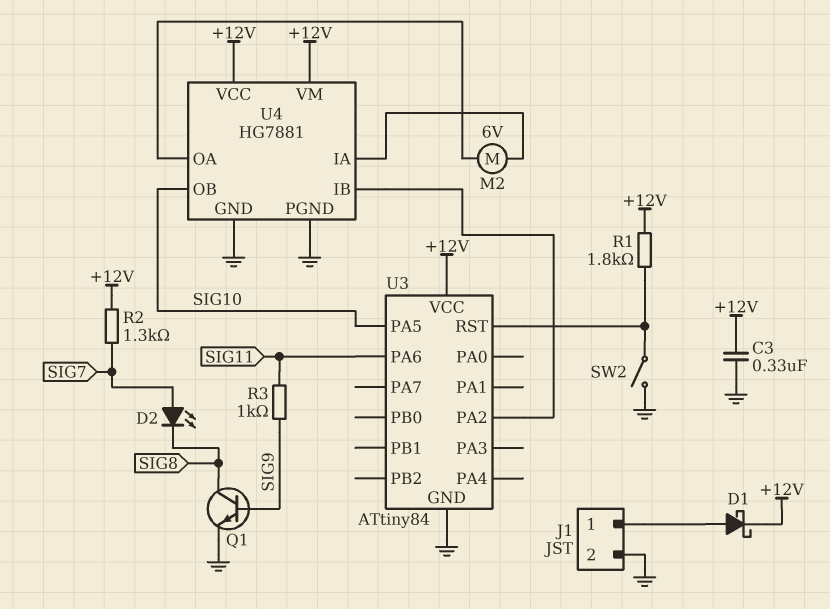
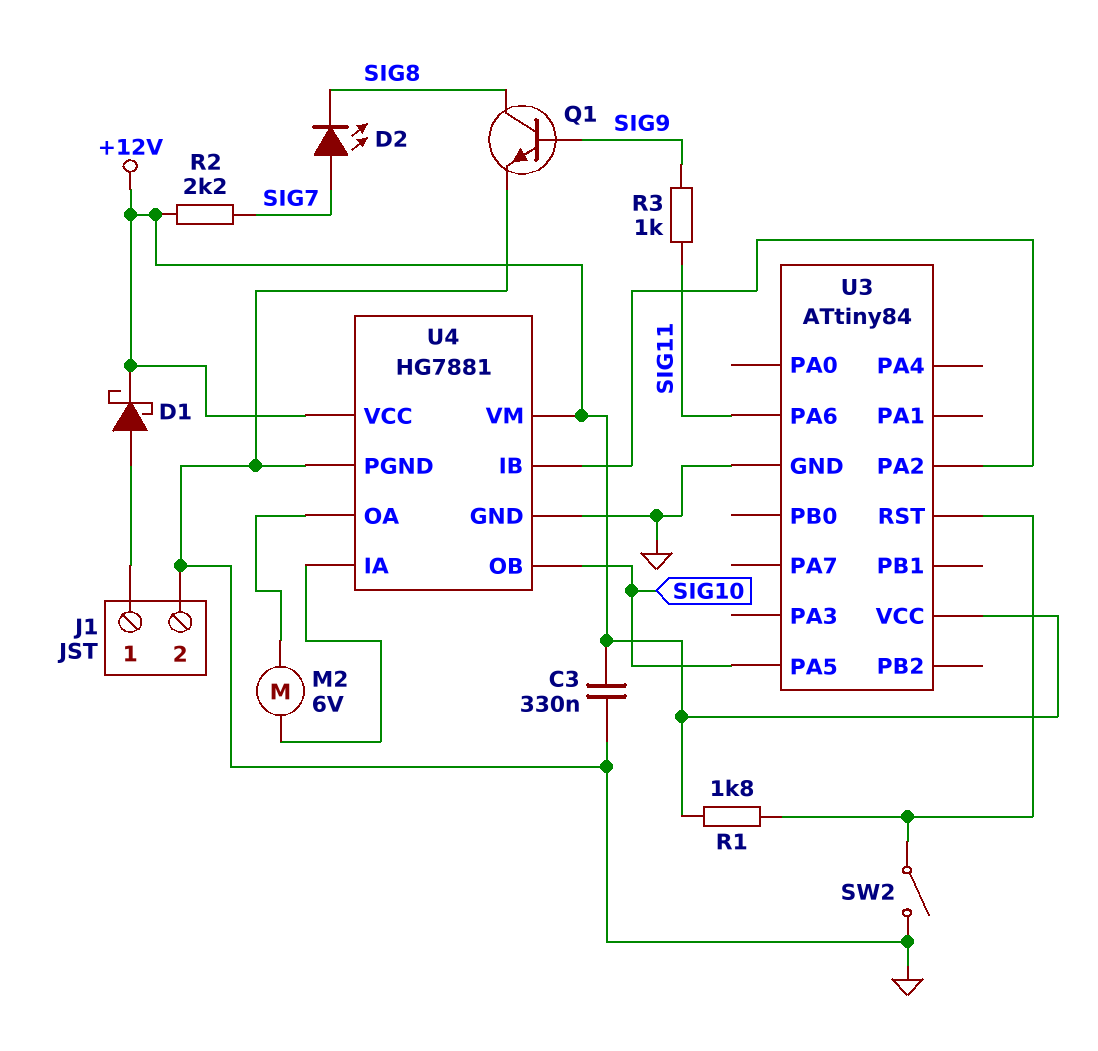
R2: 1.3k (+12V, SIG7) -> 2.2k (+12V, SIG7)

